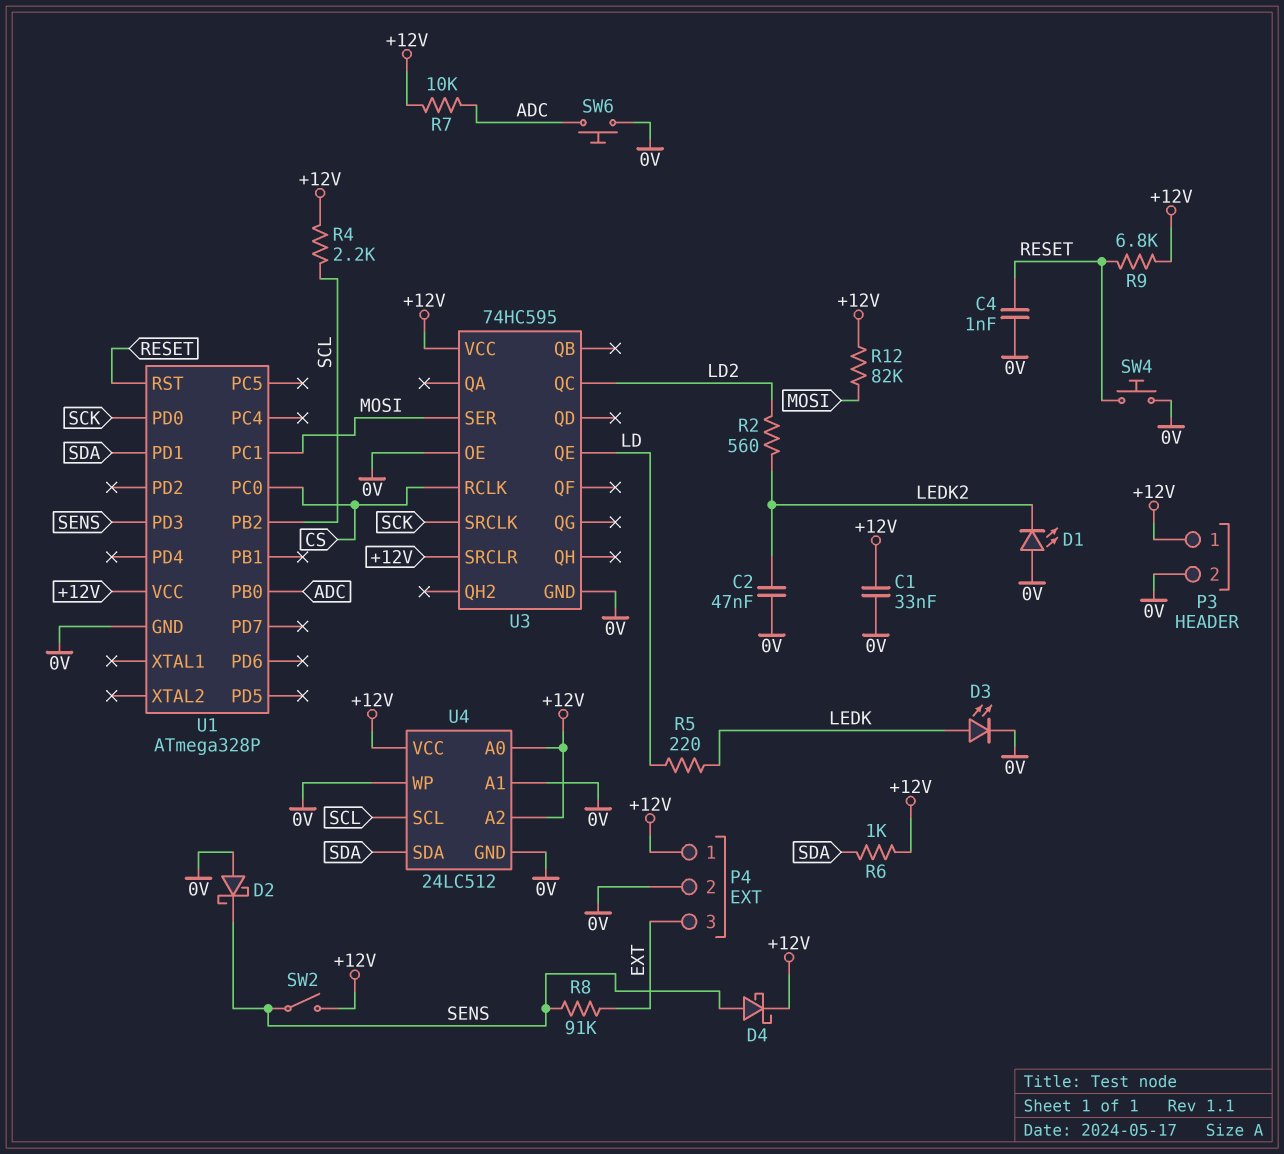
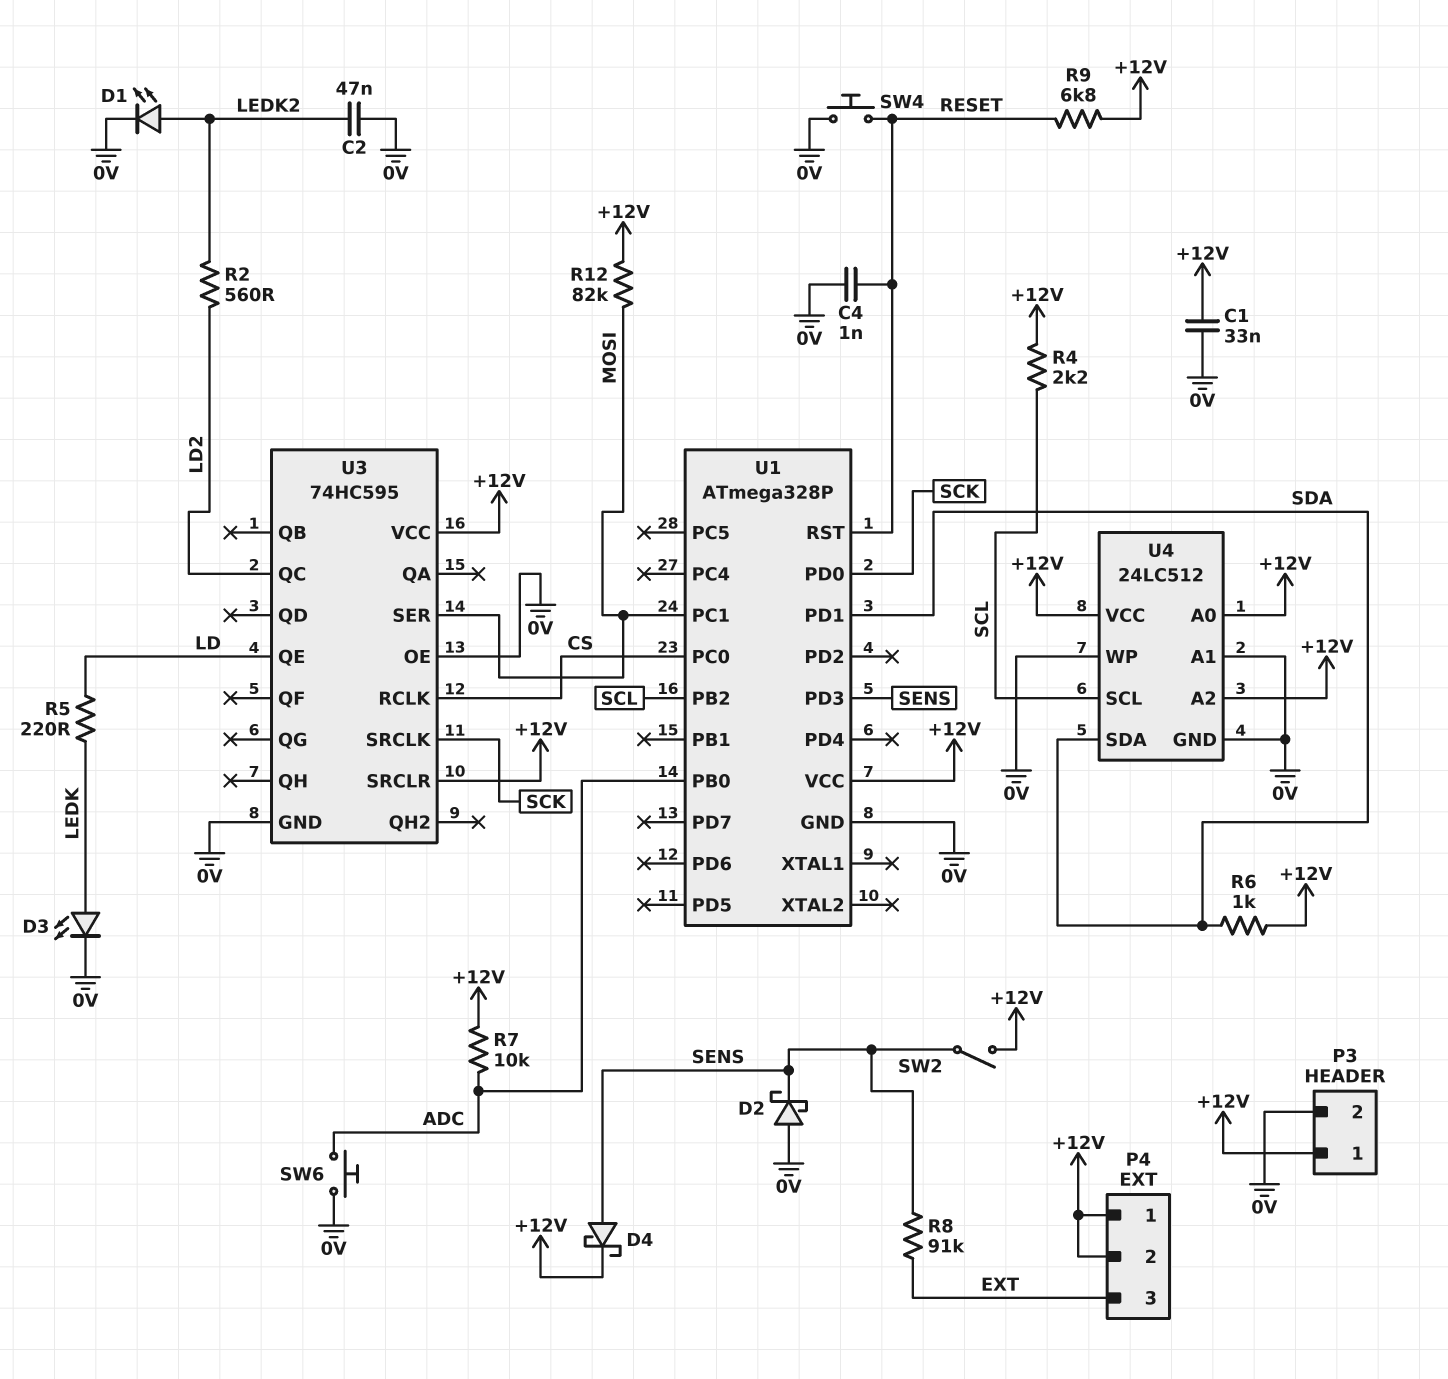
D1: LED (A 0V, K LEDK2) -> LED (A LEDK2, K 0V)
P4 pin 2: 0V -> +12V

